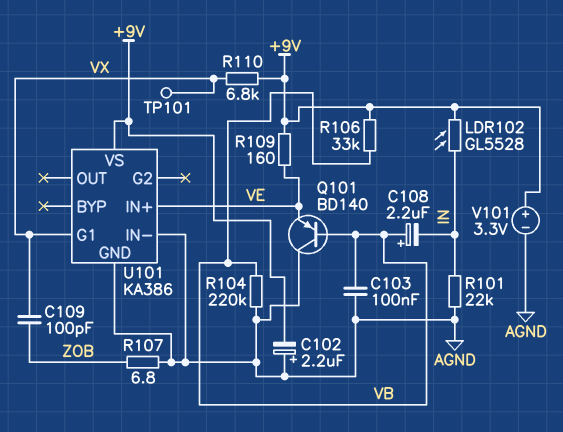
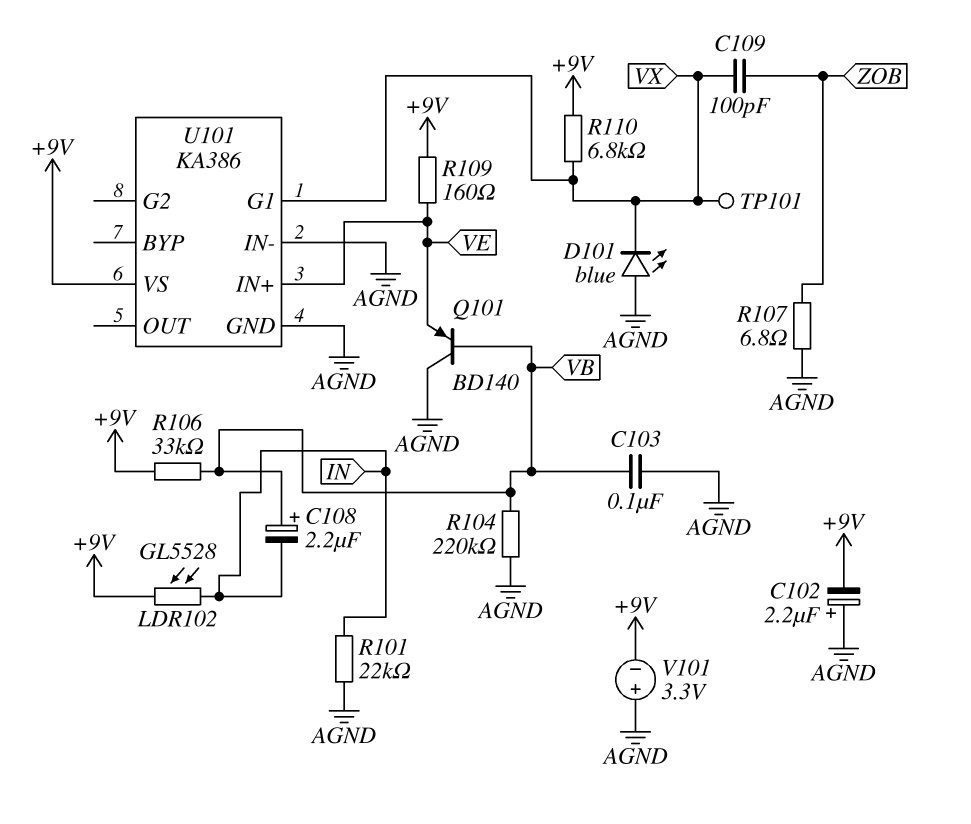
D101: none -> LED blue (A AGND, K VX)
V101: 3.3V (plus +9V, minus AGND) -> 3.3V (plus AGND, minus +9V)

